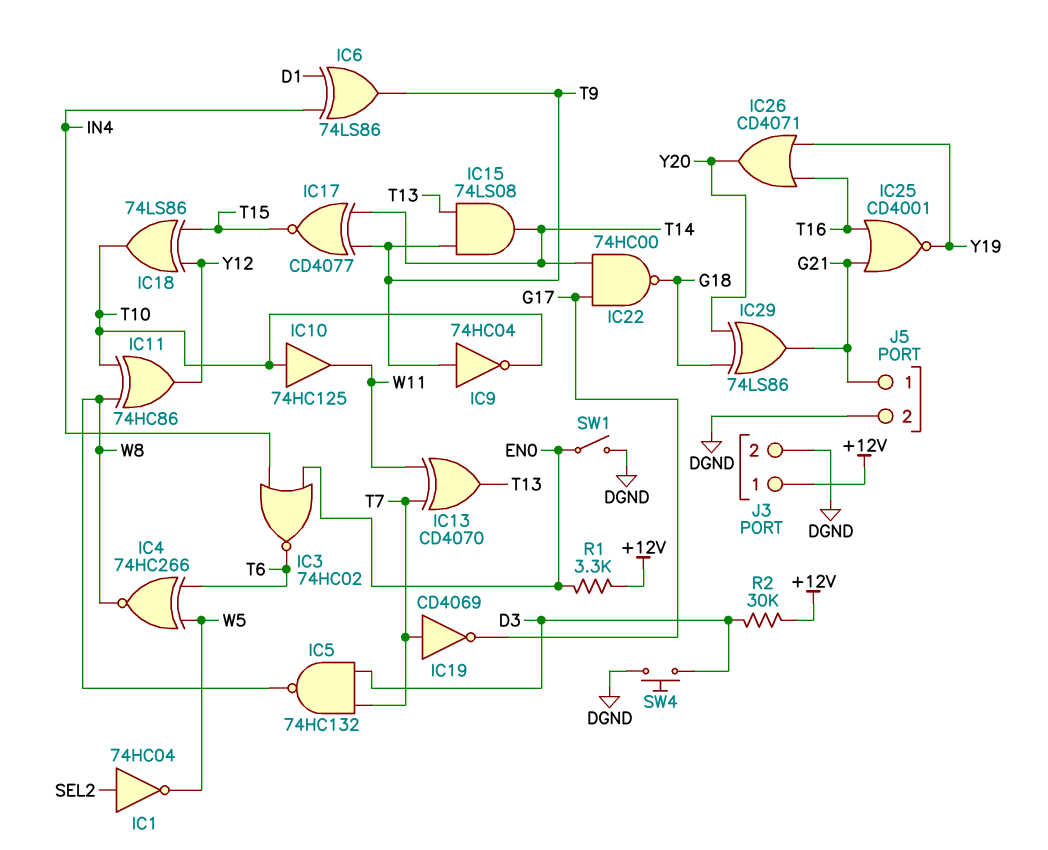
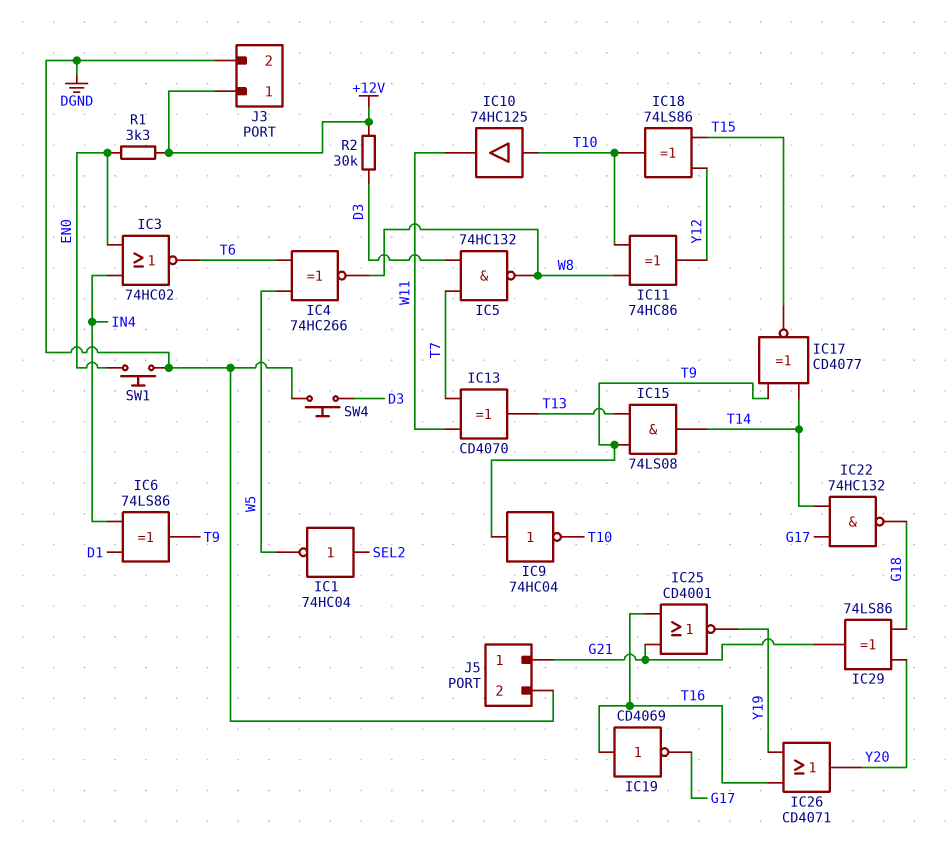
IC19: NOT CD4069 (in T7, out G17) -> NOT CD4069 (in T16, out G17)
IC22: NAND 74HC00 (in G17, in T14, out G18) -> NAND 74HC132 (in G17, in T14, out G18)
SW1: switch (DGND, EN0) -> button (DGND, EN0)

